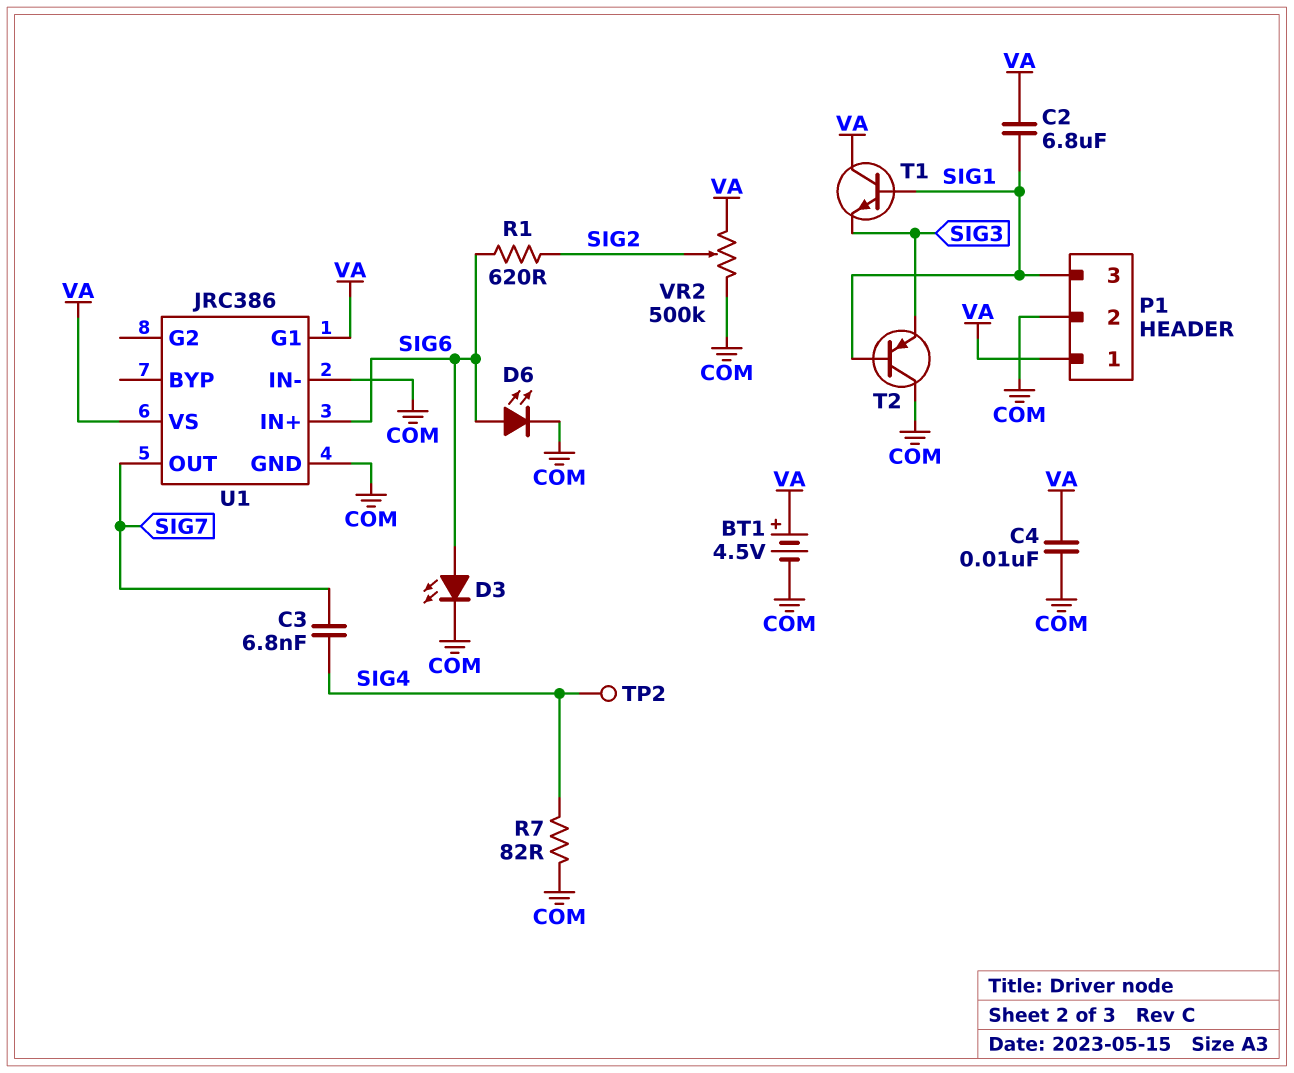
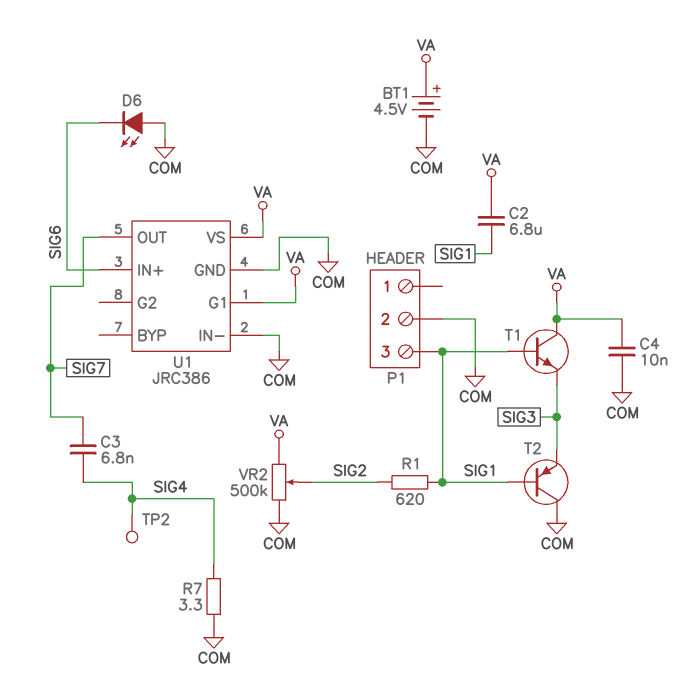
D3: LED (A SIG6, K COM) -> none
D6: LED (A SIG6, K COM) -> LED (A COM, K SIG6)
P1 pin 1: VA -> none
R1: 620 (SIG2, SIG6) -> 620 (SIG1, SIG2)
R7: 82 (COM, SIG4) -> 3.3 (COM, SIG4)

